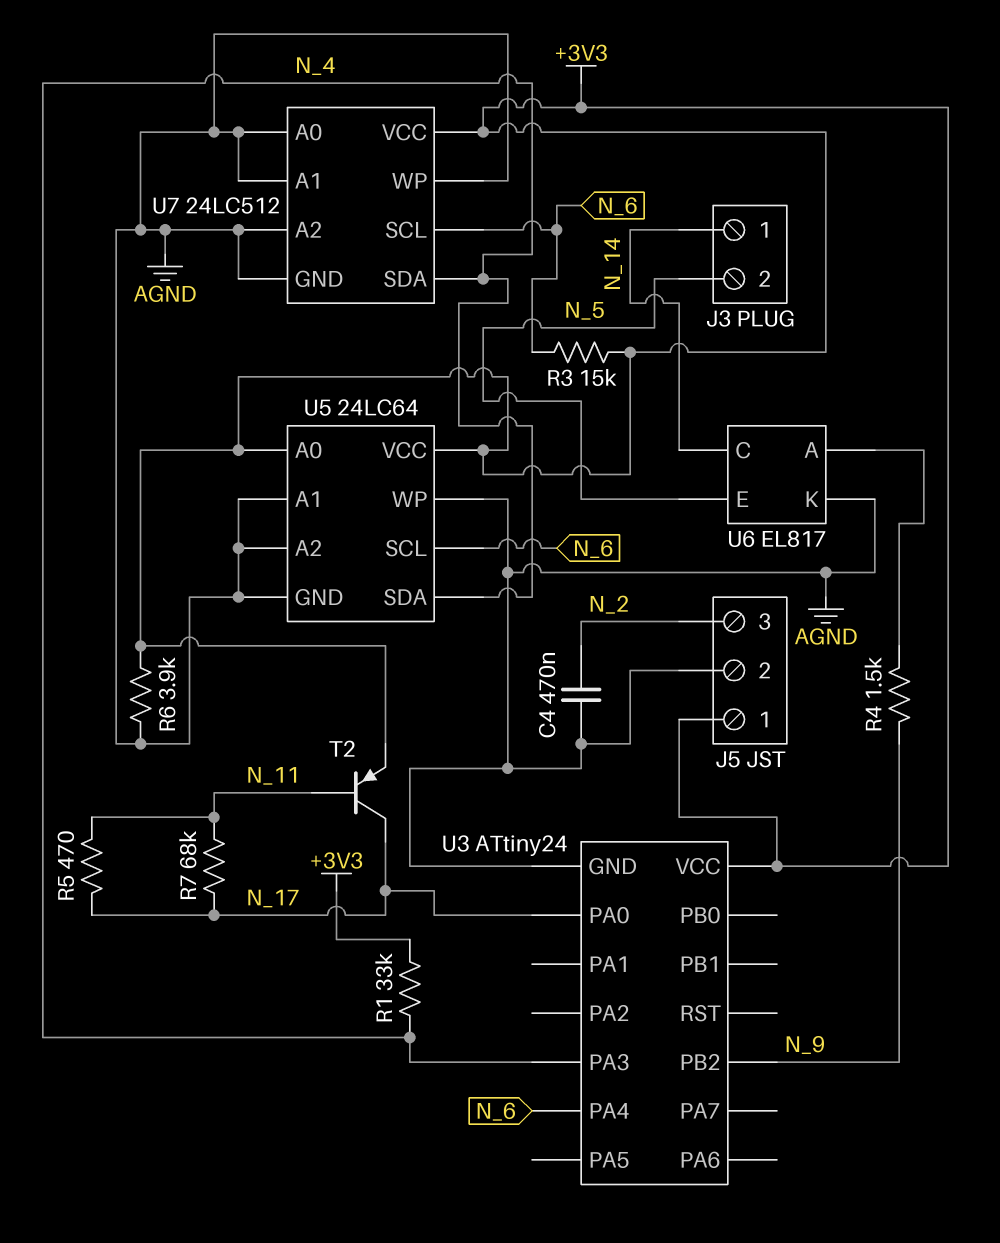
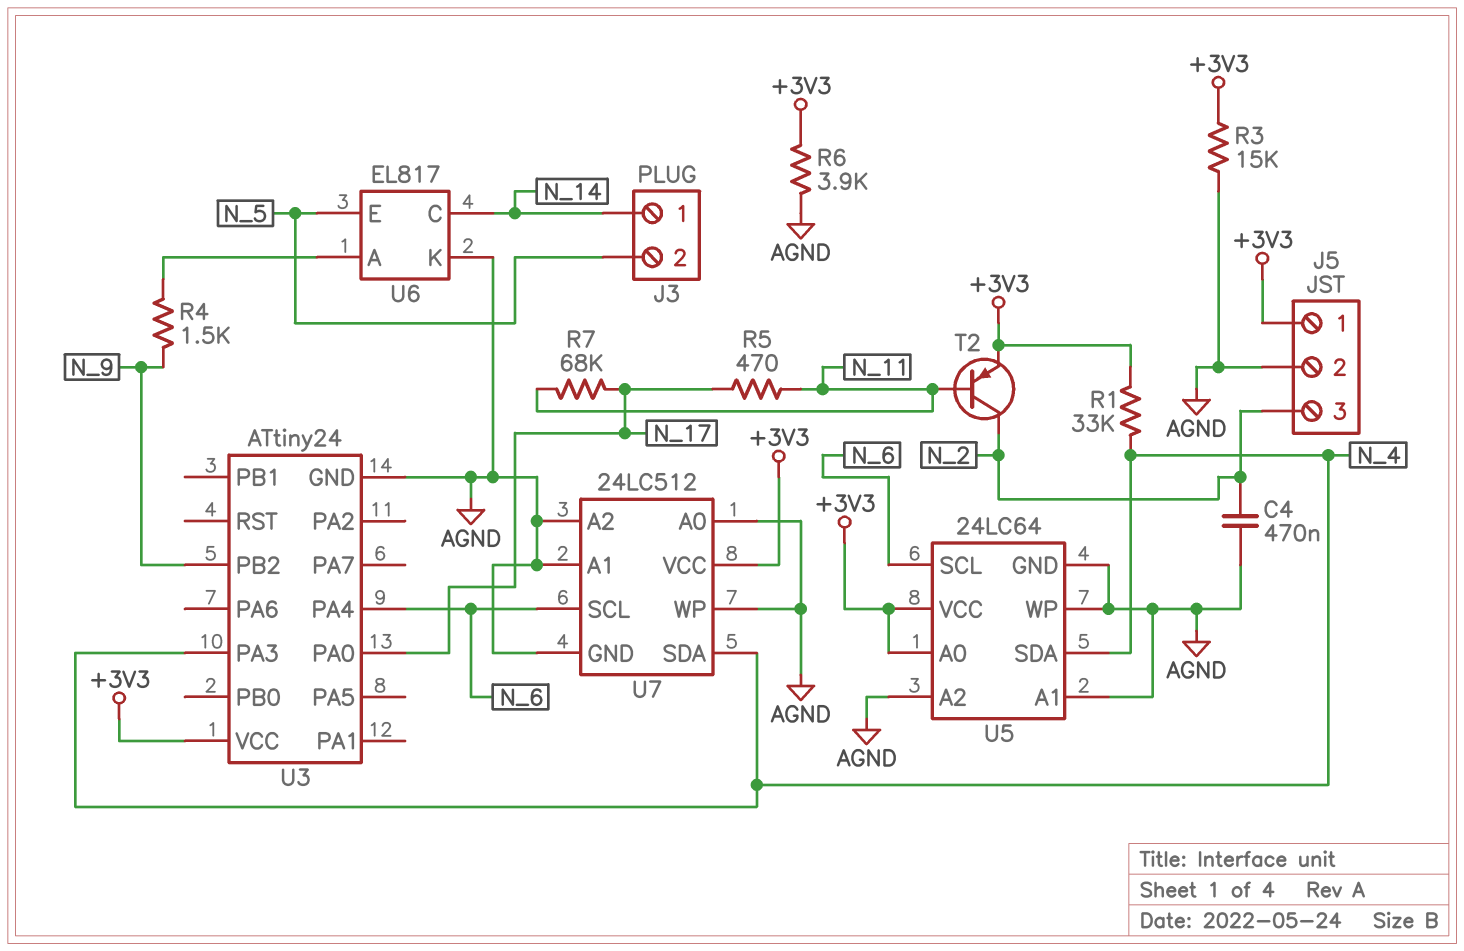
R3: 15k (+3V3, N_6) -> 15k (+3V3, AGND)
T2: PNP (B N_11, C N_17, E +3V3) -> PNP (B N_11, C N_2, E +3V3)

